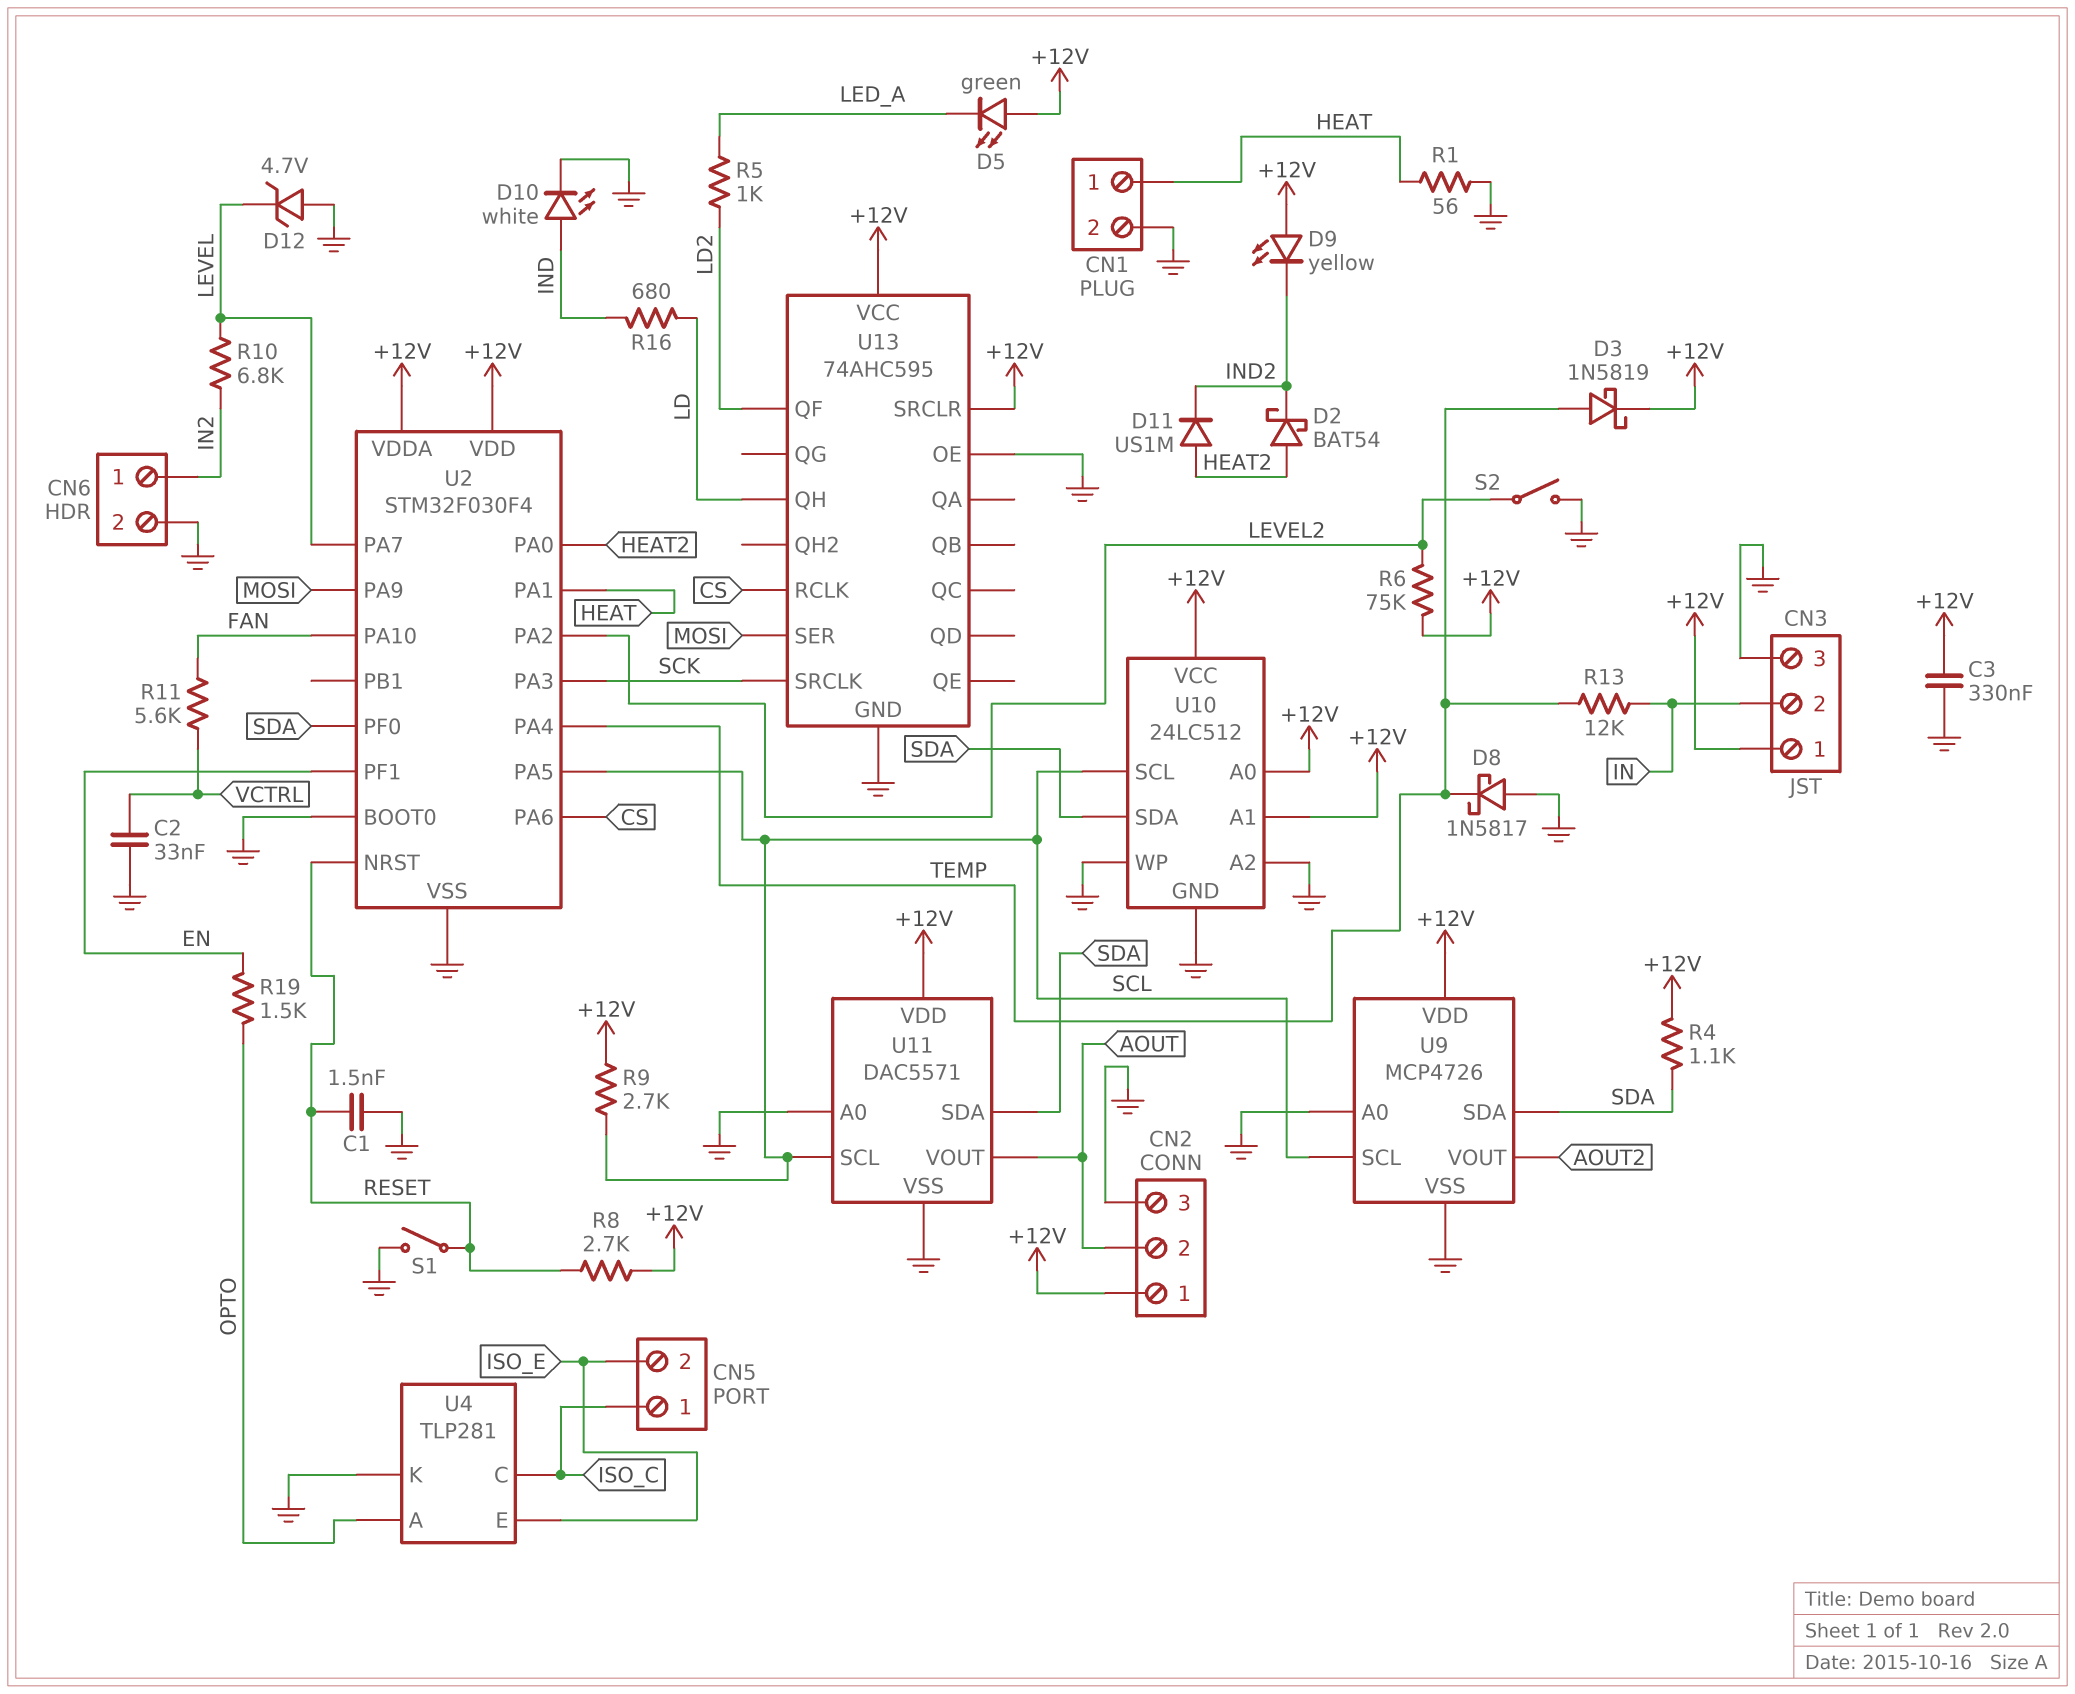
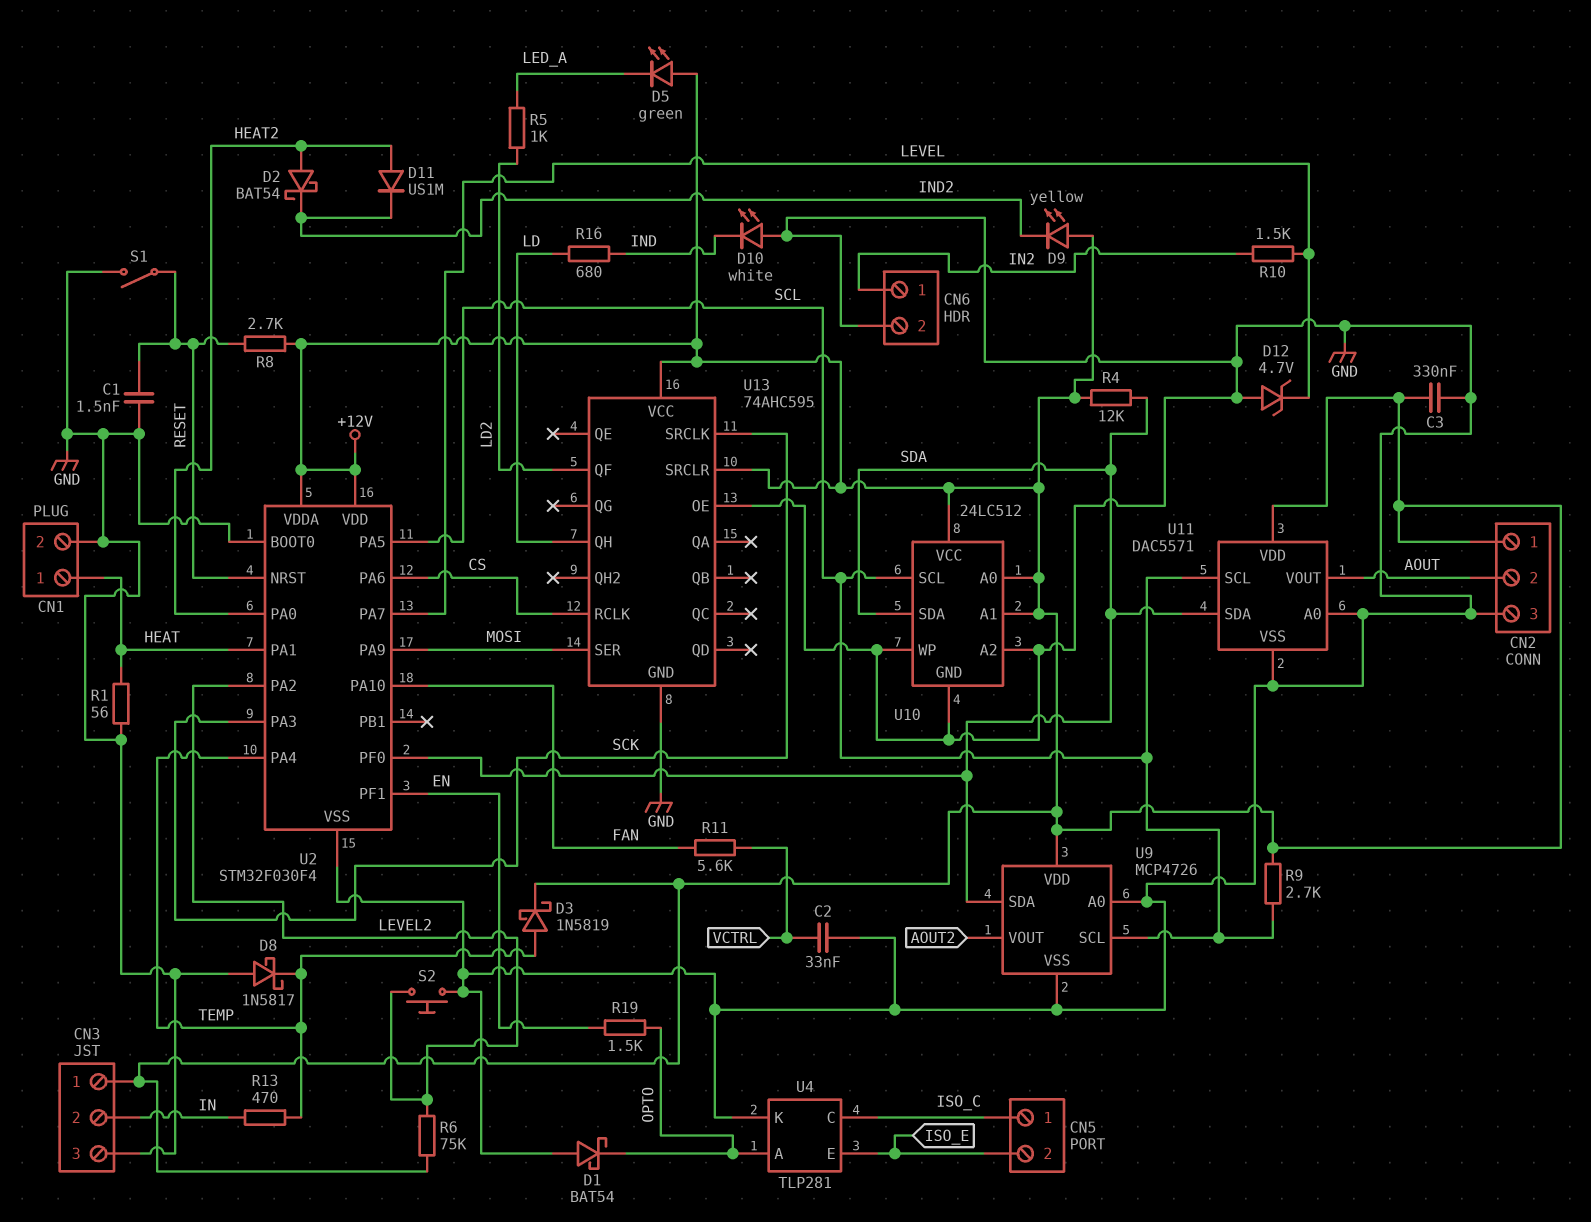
D1: none -> schottky BAT54 (A GND, K OPTO)
D10: LED white (A IND, K GND) -> LED white (A GND, K IND)
R4: 1.1k (+12V, SDA) -> 12k (+12V, SDA)
R10: 6.8k (IN2, LEVEL) -> 1.5k (IN2, LEVEL)
R13: 12k (IN, TEMP) -> 470 (IN, TEMP)
S2: switch (GND, LEVEL2) -> button (GND, LEVEL2)

